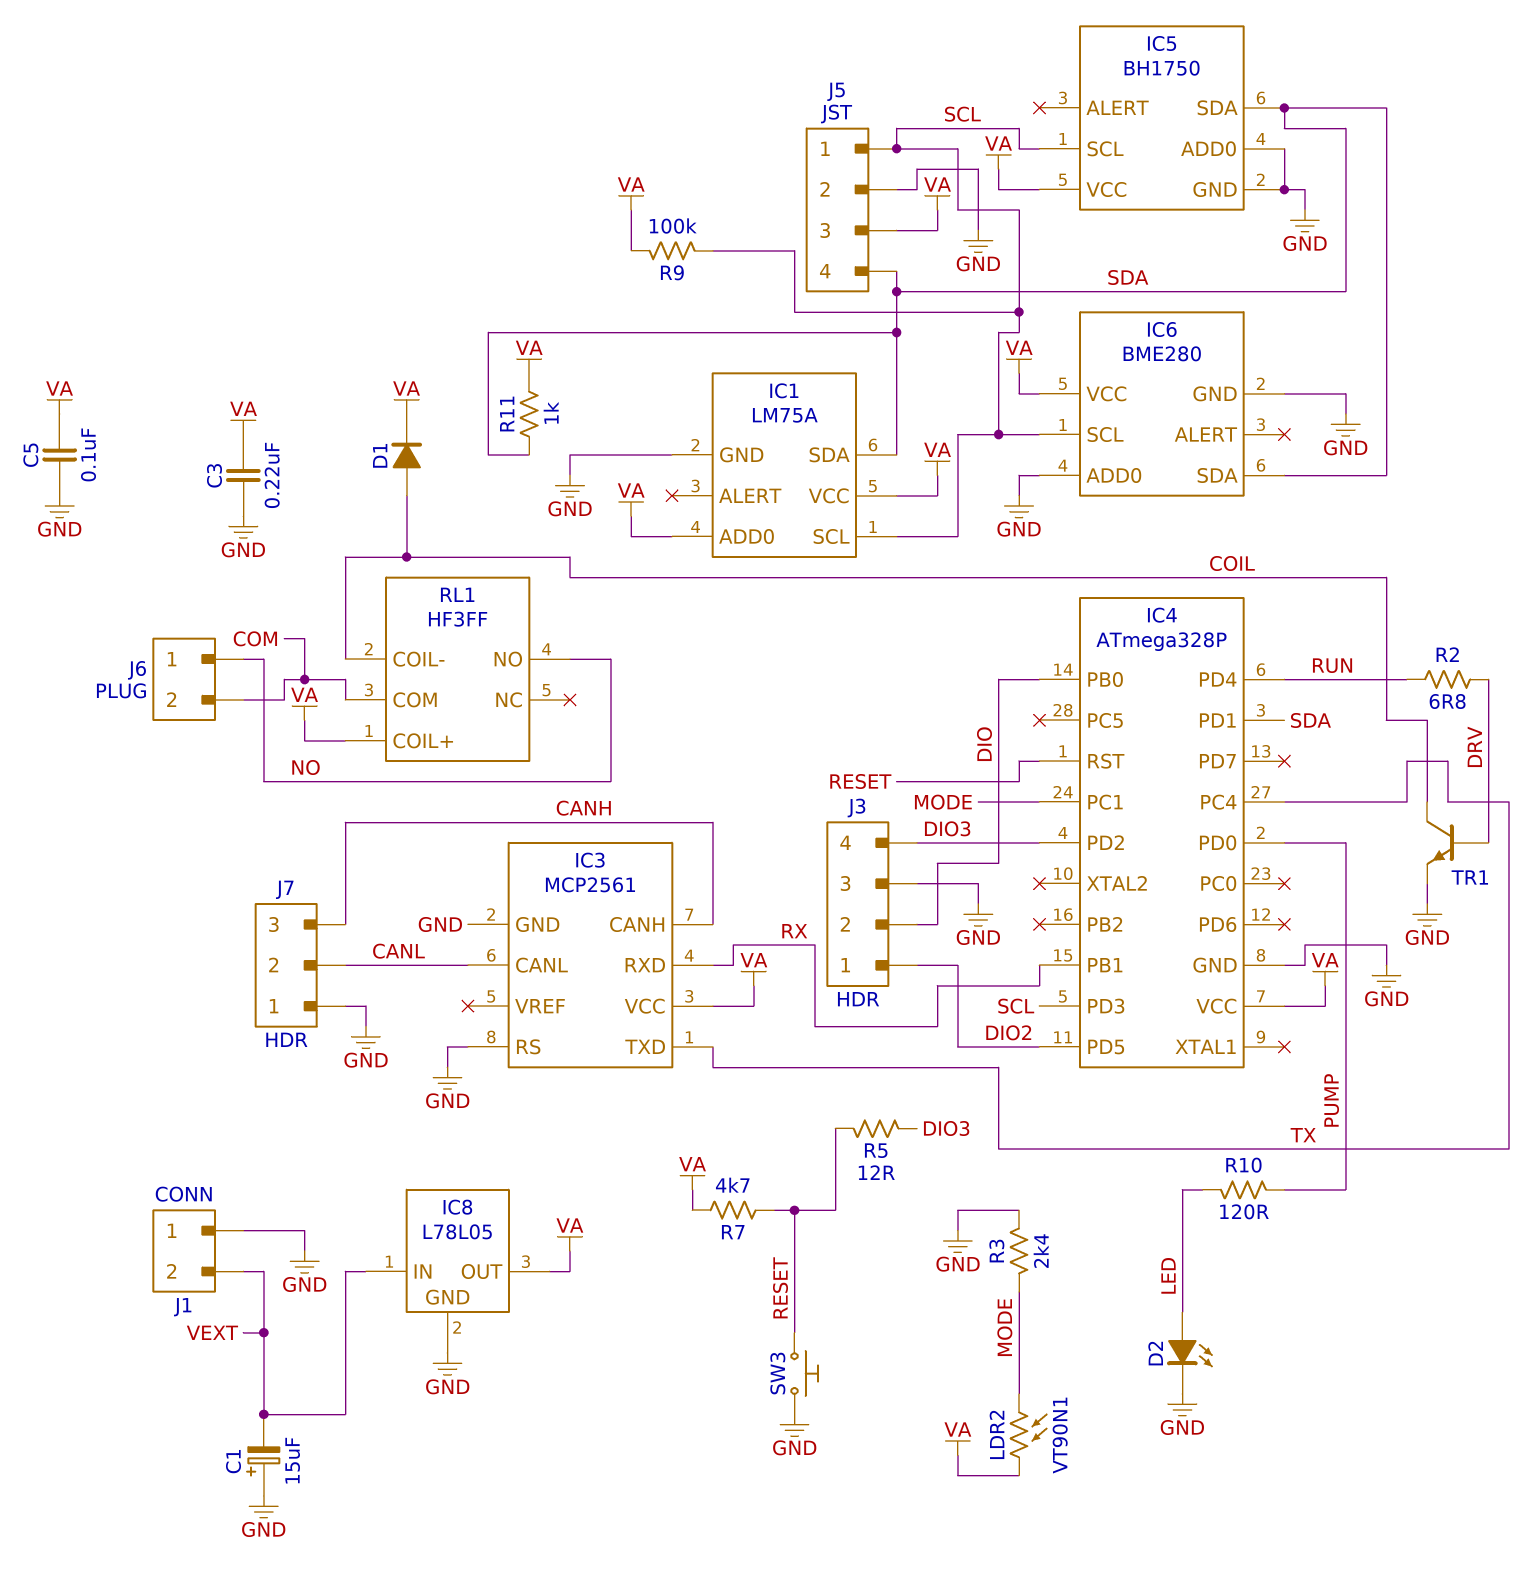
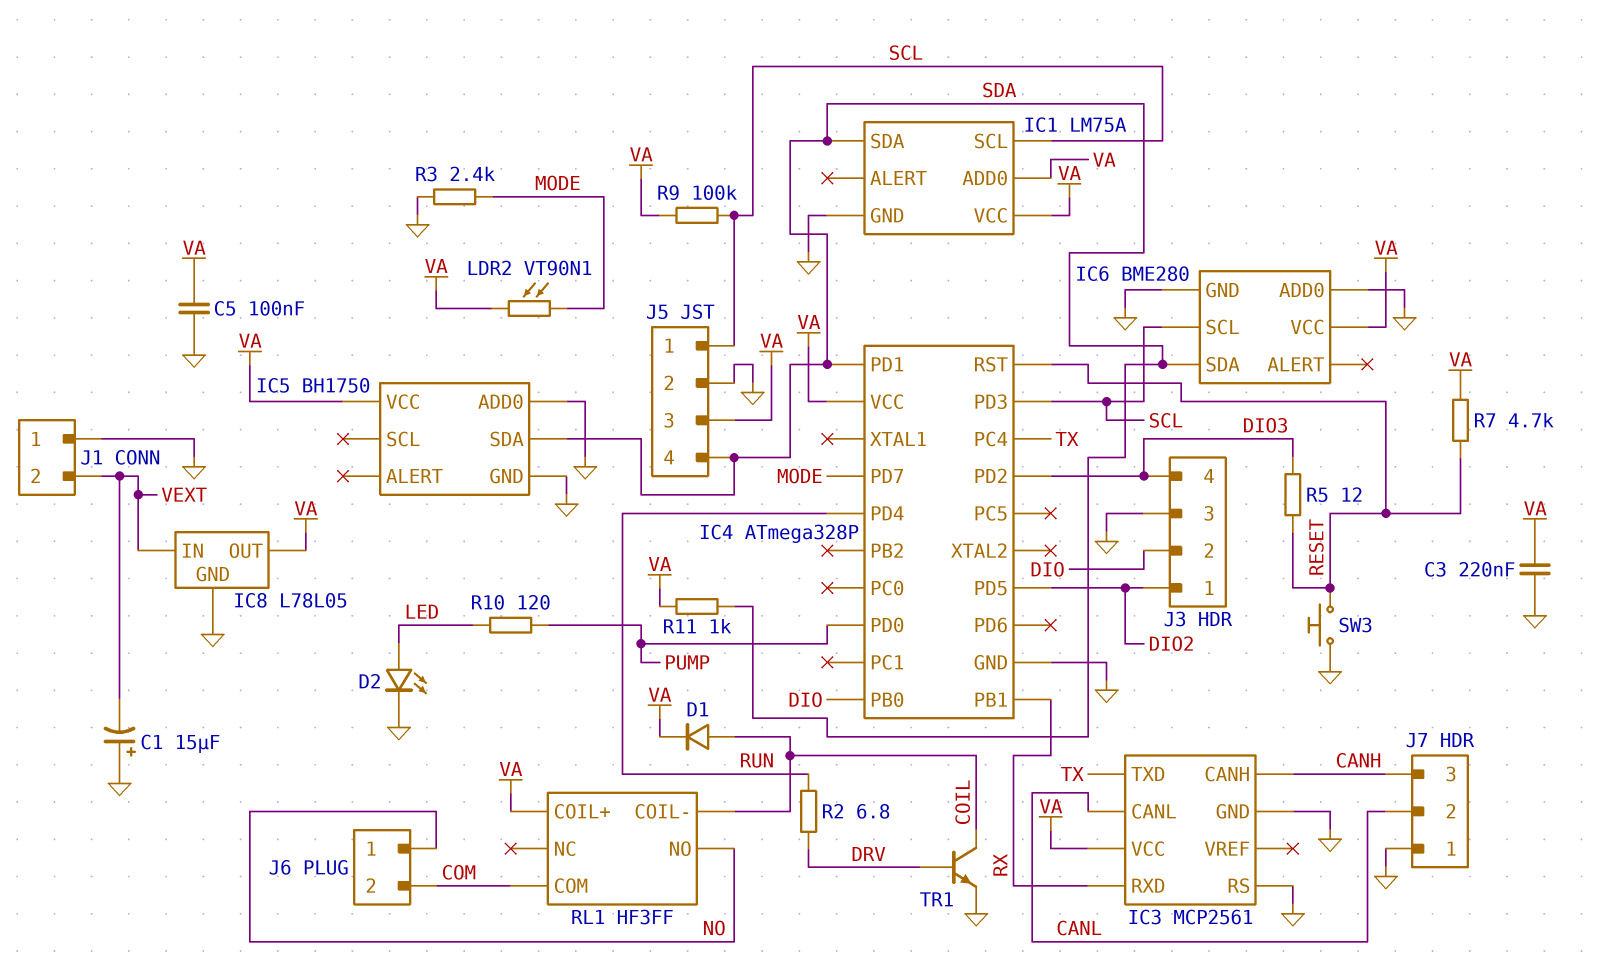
IC4 pin PC1: MODE -> none
IC4 pin PD7: none -> MODE
IC5 pin SCL: SCL -> none

